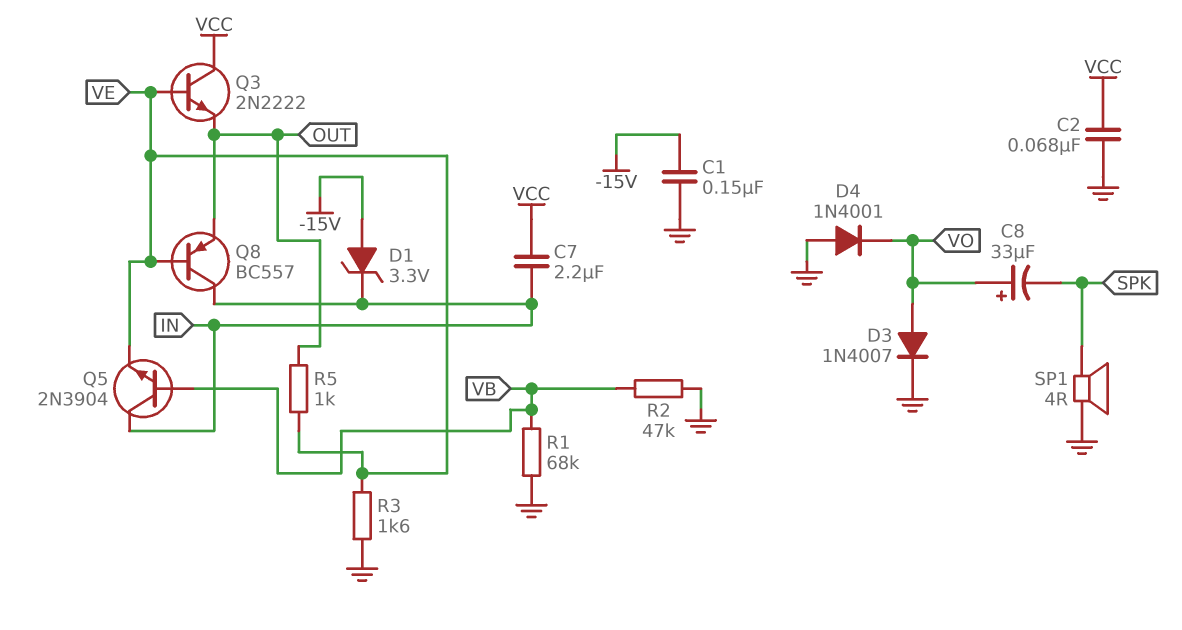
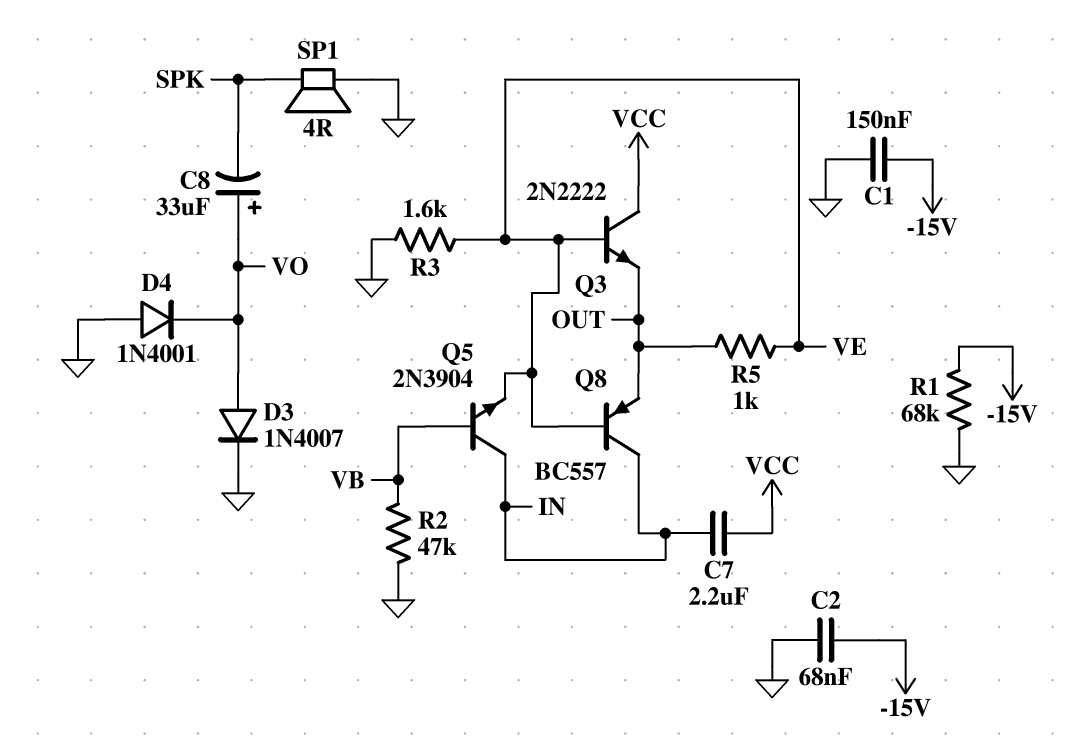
C2: 68nF (GND, VCC) -> 68nF (-15V, GND)
D1: zener 3.3V (A -15V, K IN) -> none
R1: 68k (GND, VB) -> 68k (-15V, GND)

